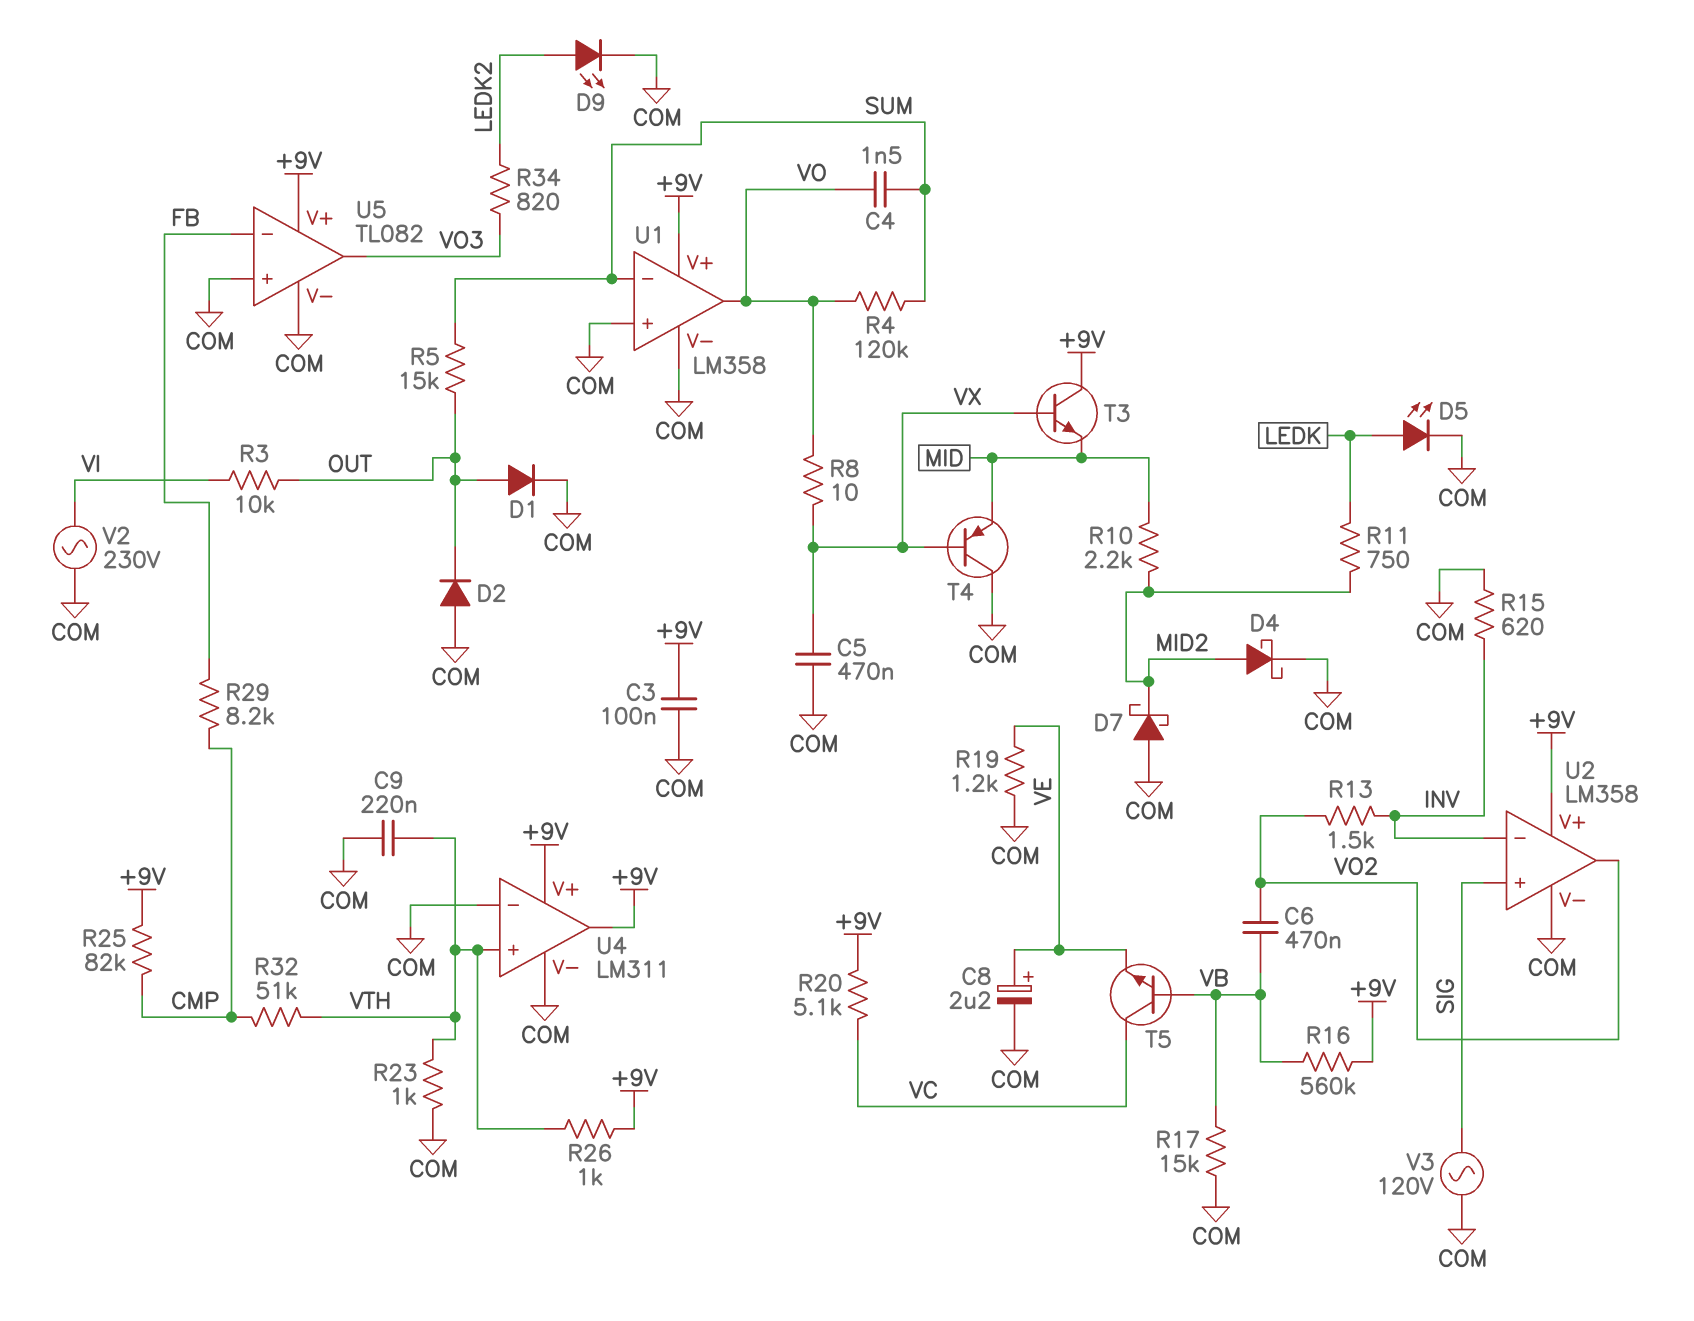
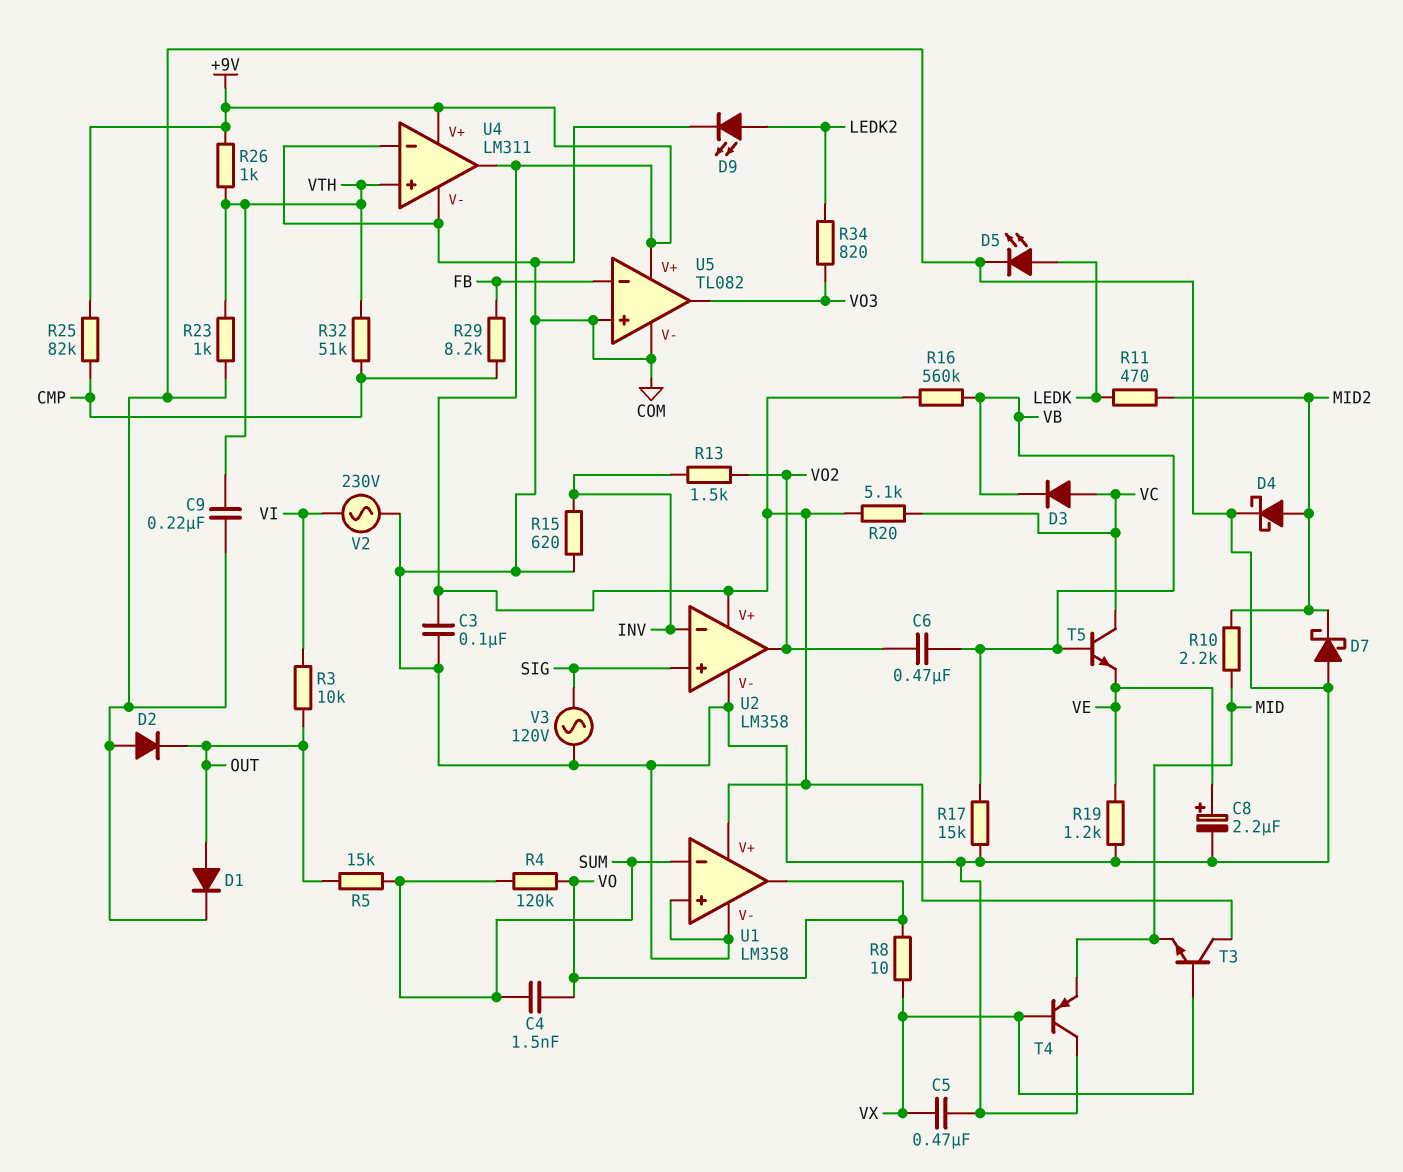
D3: none -> diode (A VC, K VB)
R11: 750 (LEDK, MID2) -> 470 (LEDK, MID2)

